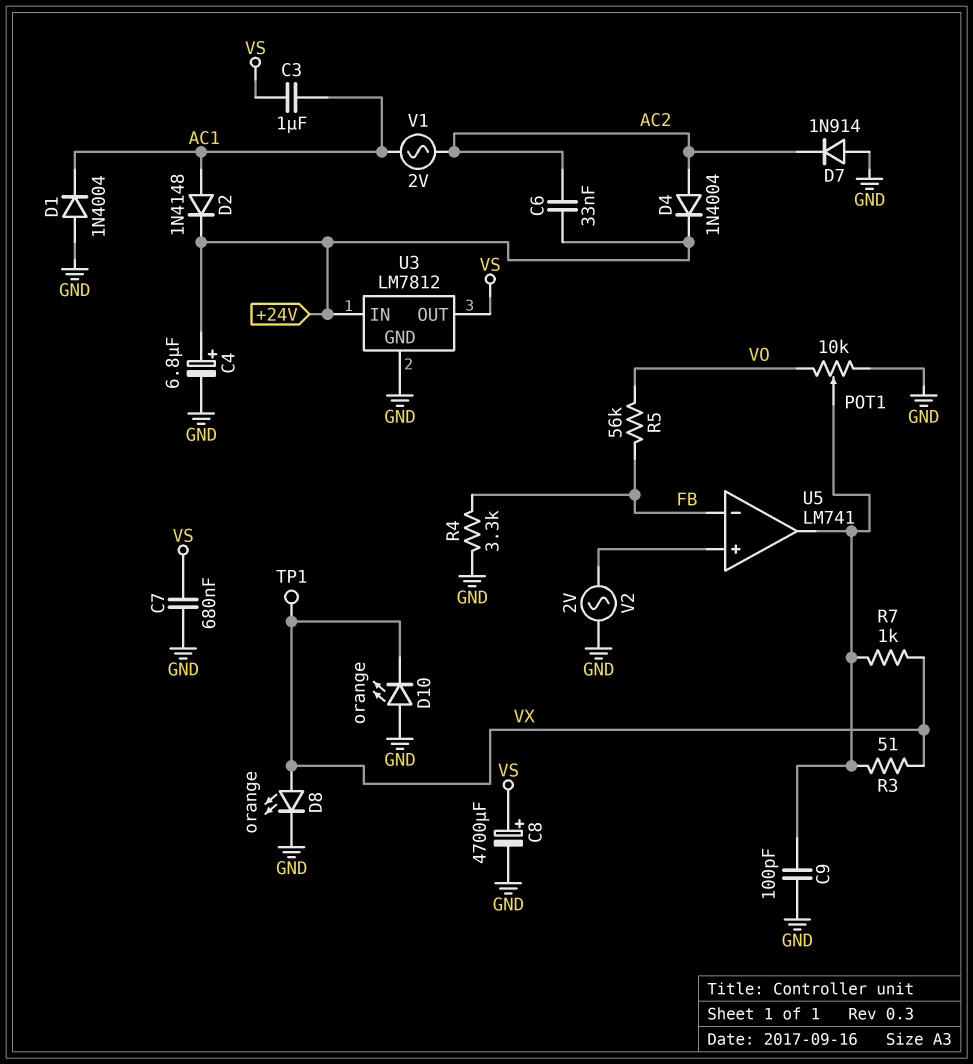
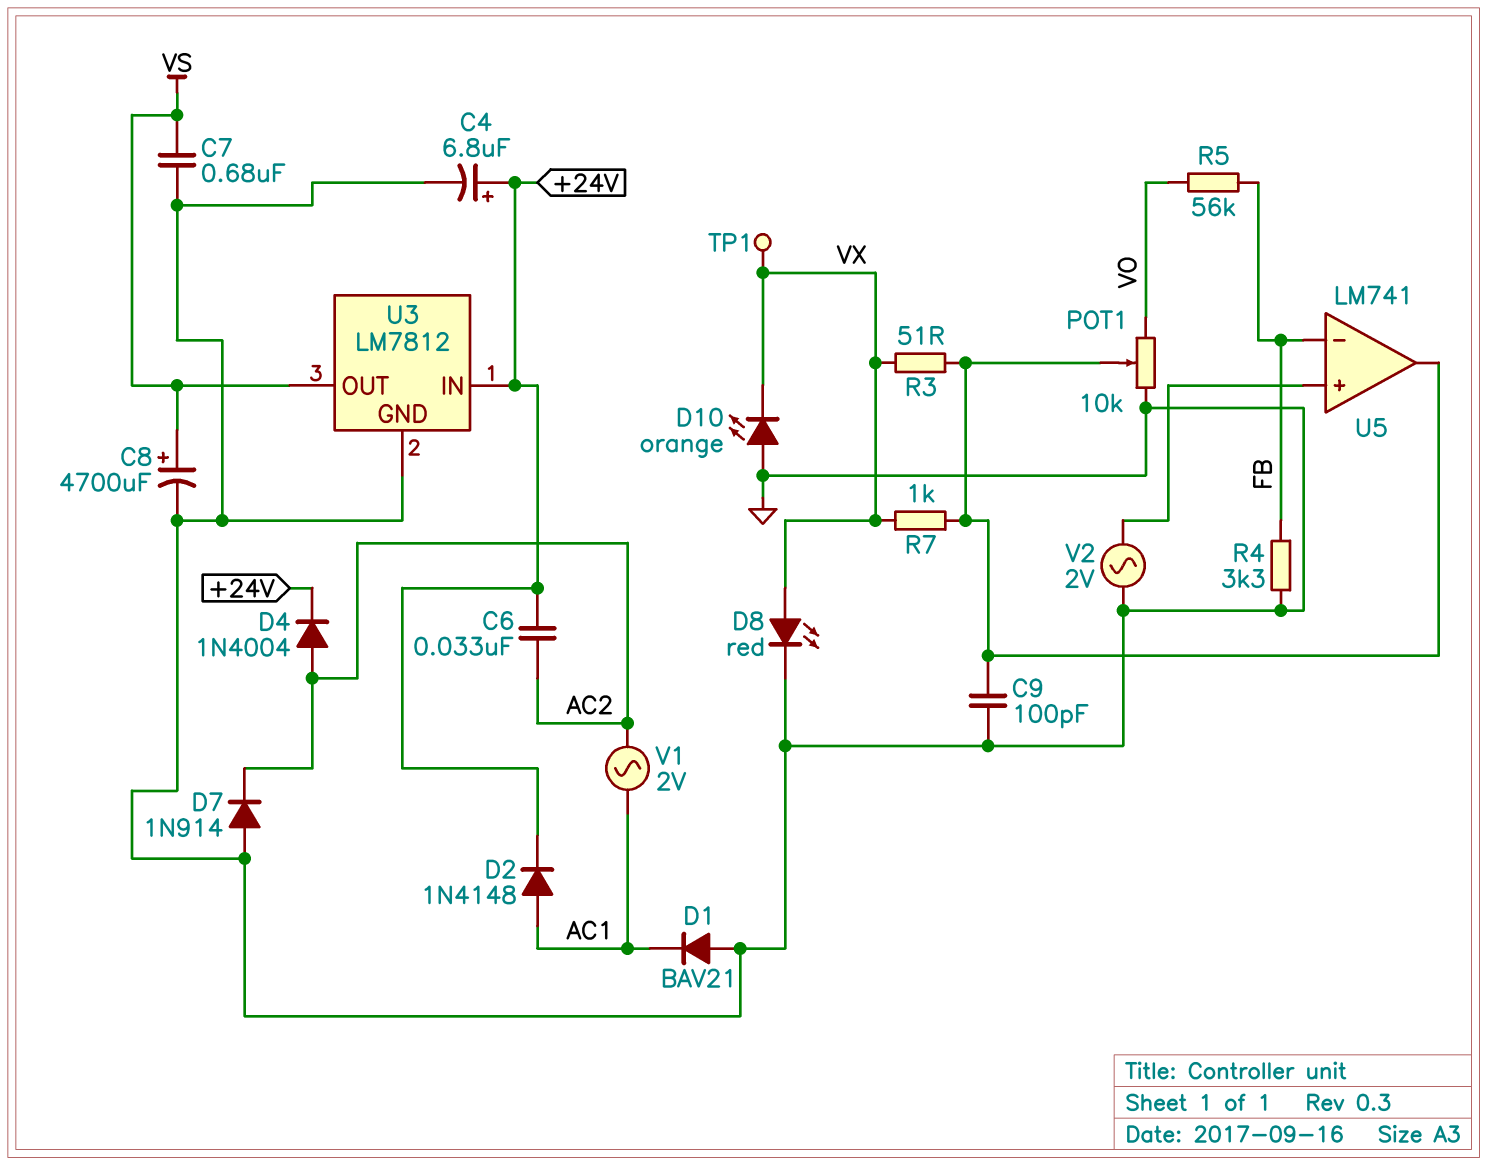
C3: 1uF (AC1, VS) -> none
D1: diode 1N4004 (A GND, K AC1) -> diode BAV21 (A GND, K AC1)
D8: LED orange (A VX, K GND) -> LED red (A VX, K GND)

